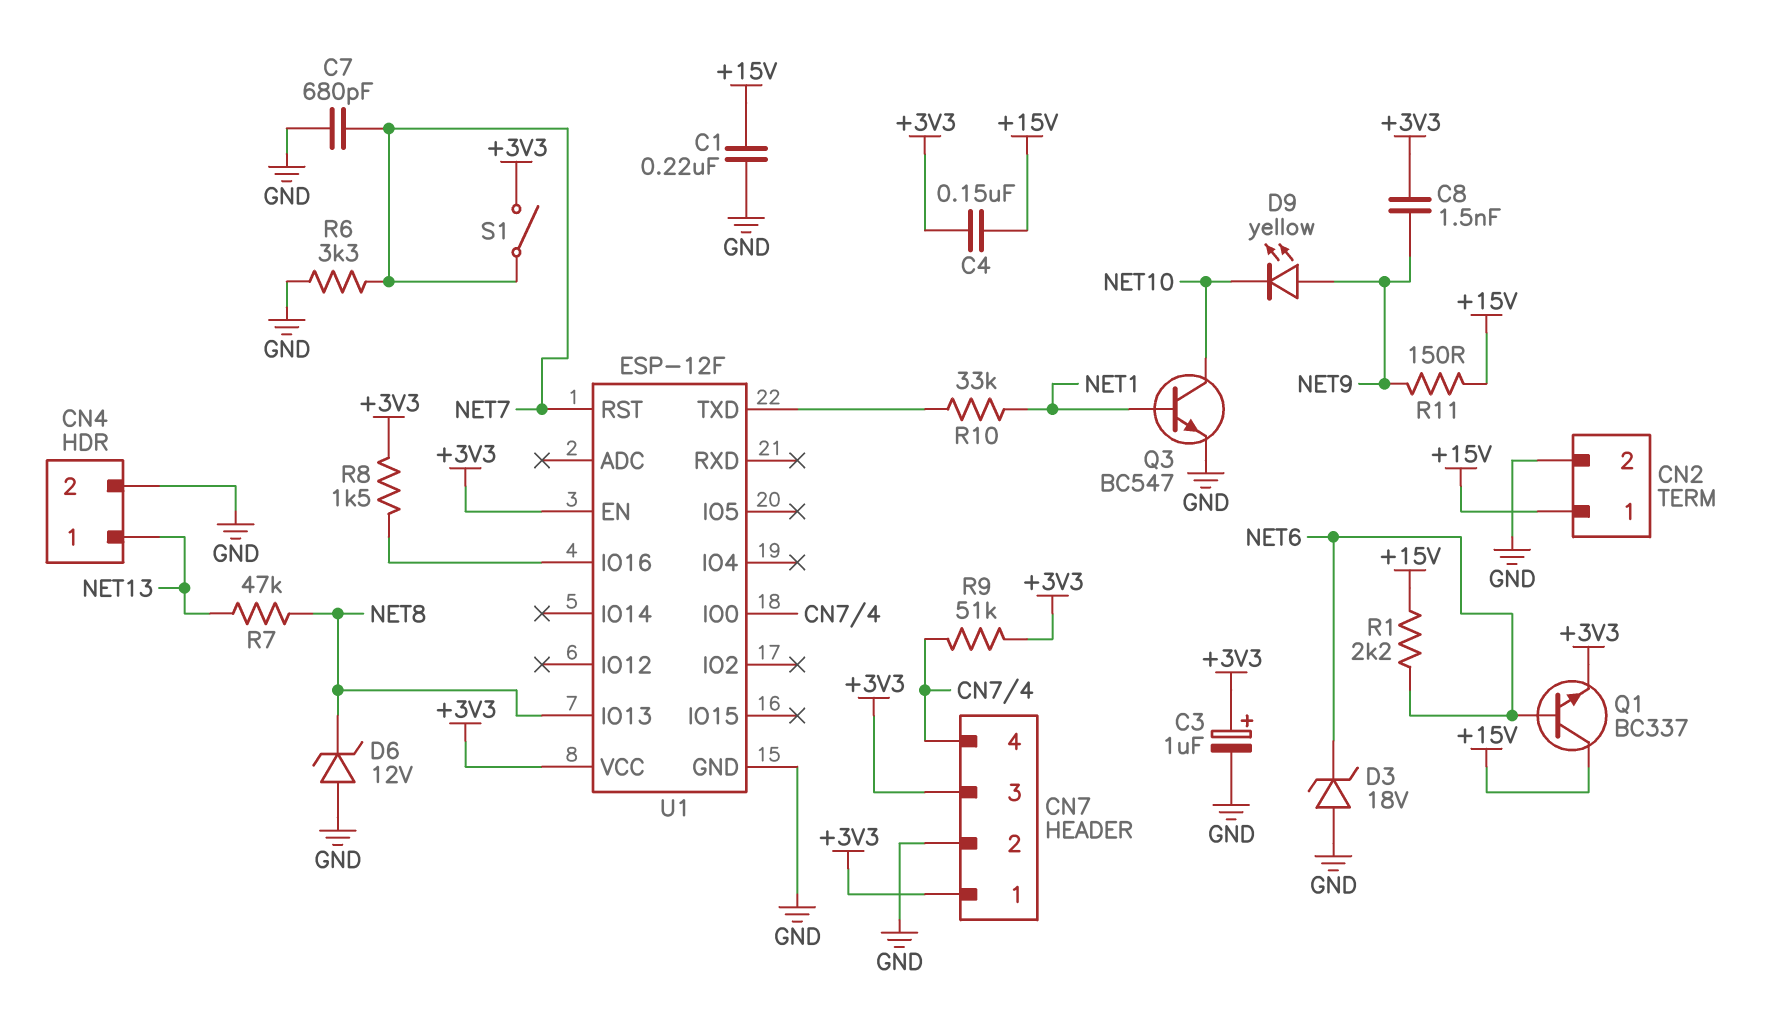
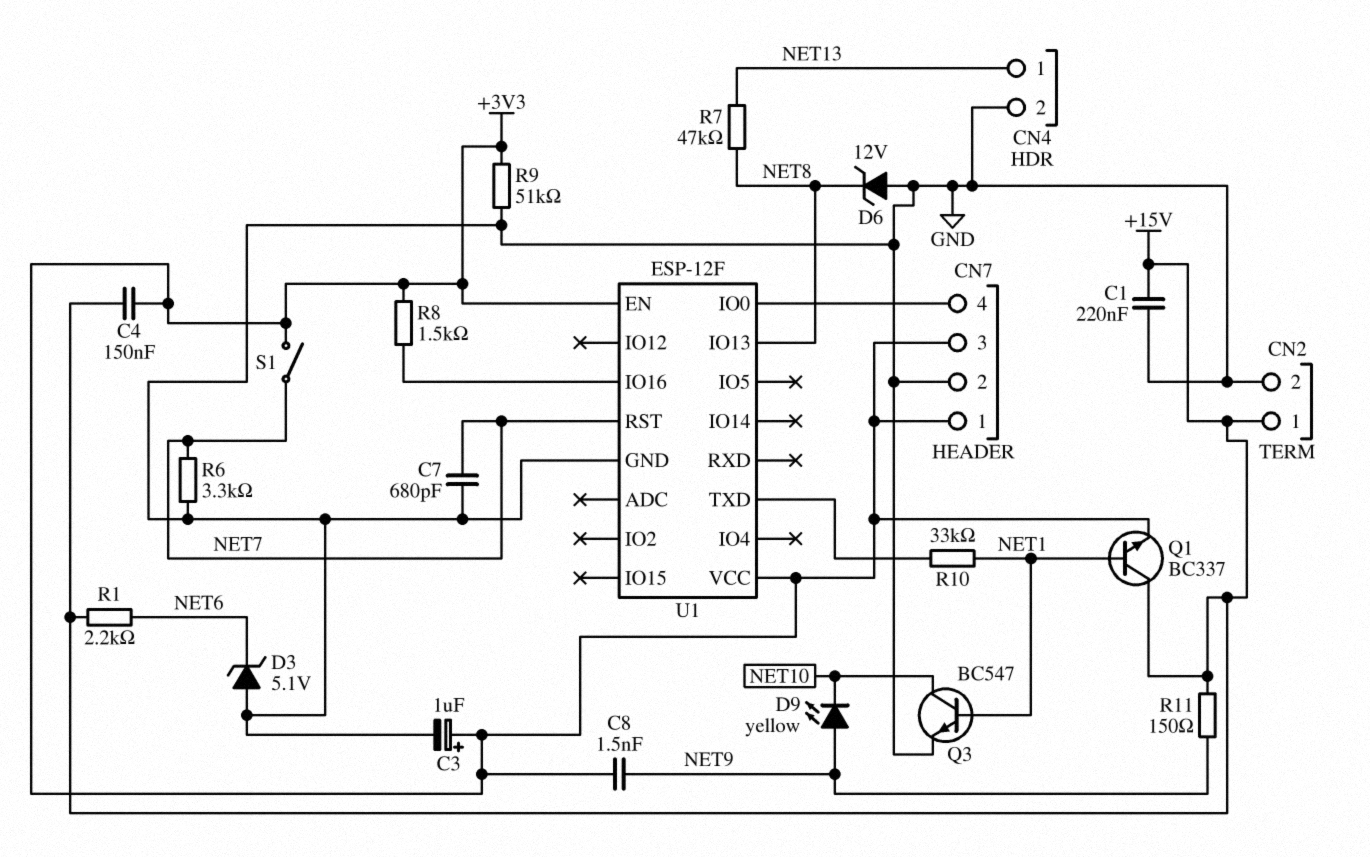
D3: zener 18V (A GND, K NET6) -> zener 5.1V (A GND, K NET6)
Q1: NPN BC337 (B NET6, C +15V, E +3V3) -> NPN BC337 (B NET1, C +15V, E +3V3)
R9: 51k (+3V3, CN7/4) -> 51k (+3V3, GND)

